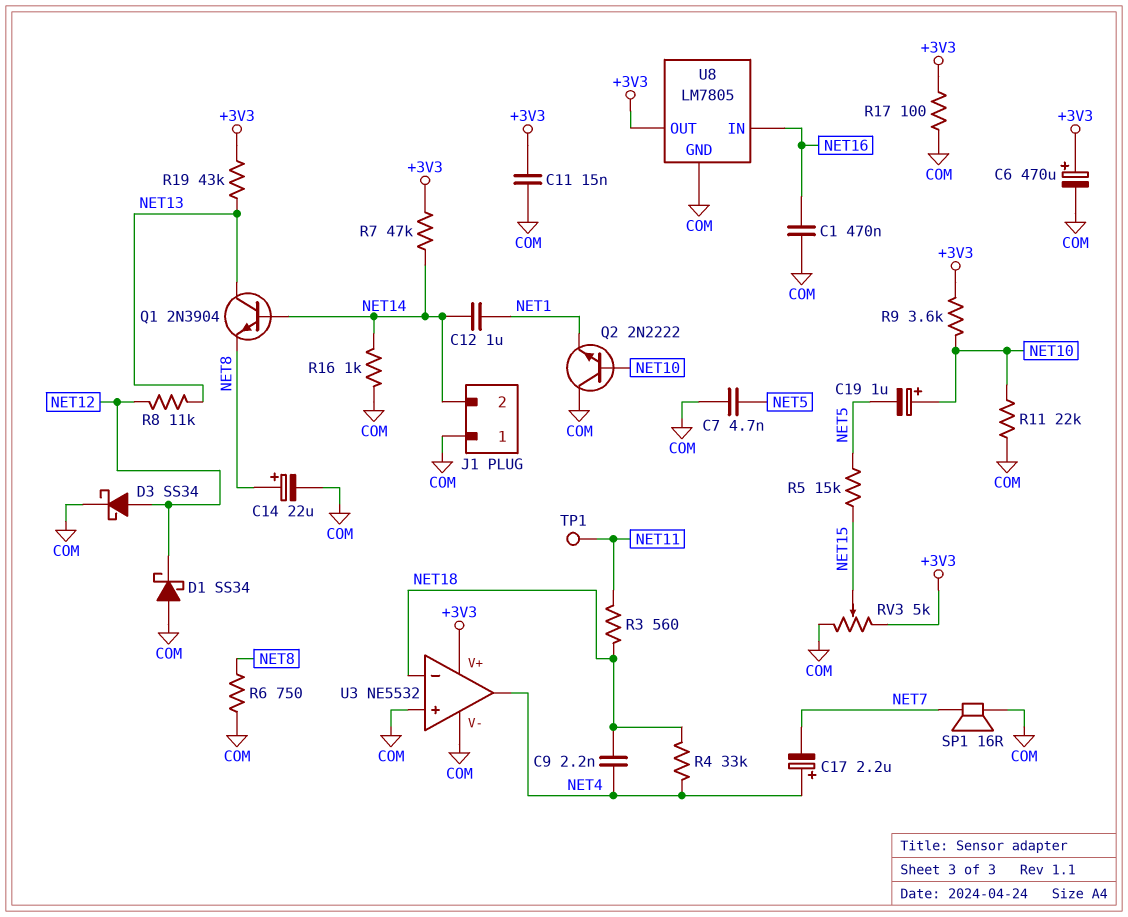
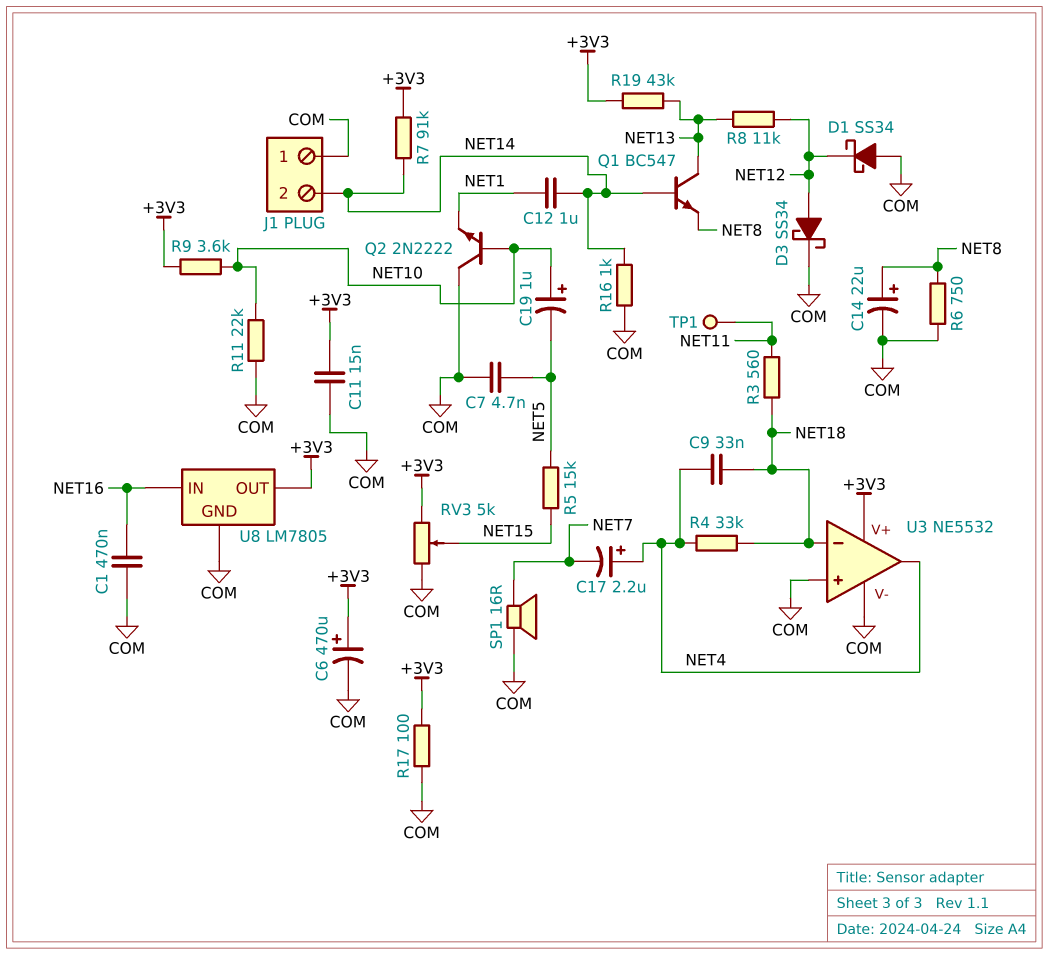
C9: 2.2nF (NET4, NET18) -> 33nF (NET4, NET18)
Q1: NPN 2N3904 (B NET14, C NET13, E NET8) -> NPN BC547 (B NET14, C NET13, E NET8)
R7: 47k (+3V3, NET14) -> 91k (+3V3, NET14)

